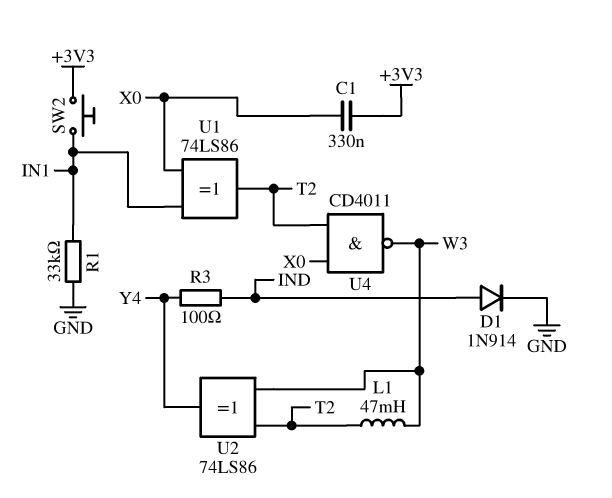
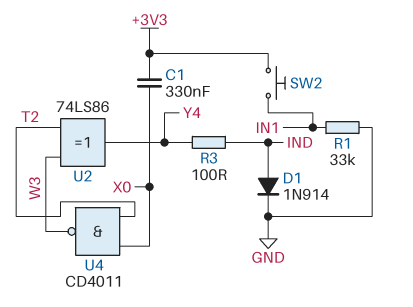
L1: 47mH (T2, W3) -> none
U1: XOR 74LS86 (in IN1, in X0, out T2) -> none

